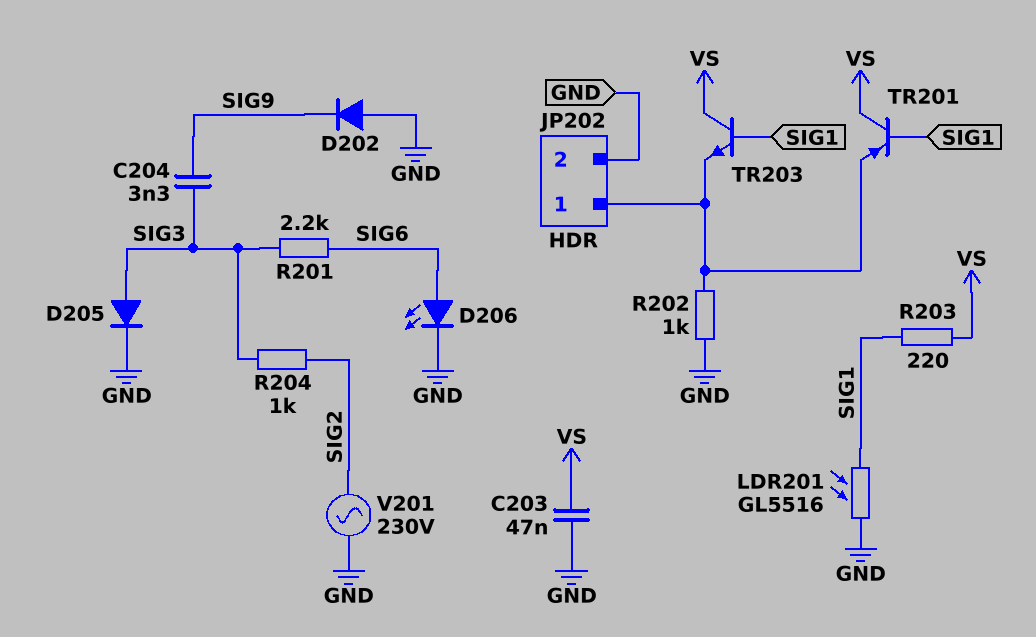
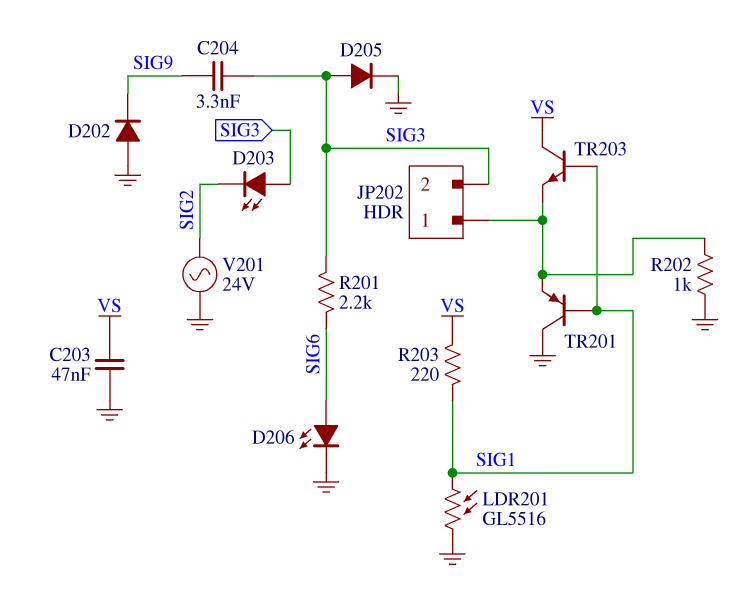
D203: none -> LED (A SIG3, K SIG2)
JP202 pin 2: GND -> SIG3
R204: 1k (SIG2, SIG3) -> none
TR201: PNP (B SIG1, C VS, E JP202/1) -> PNP (B SIG1, C GND, E JP202/1)
V201: AC 230V (GND, SIG2) -> AC 24V (GND, SIG2)

